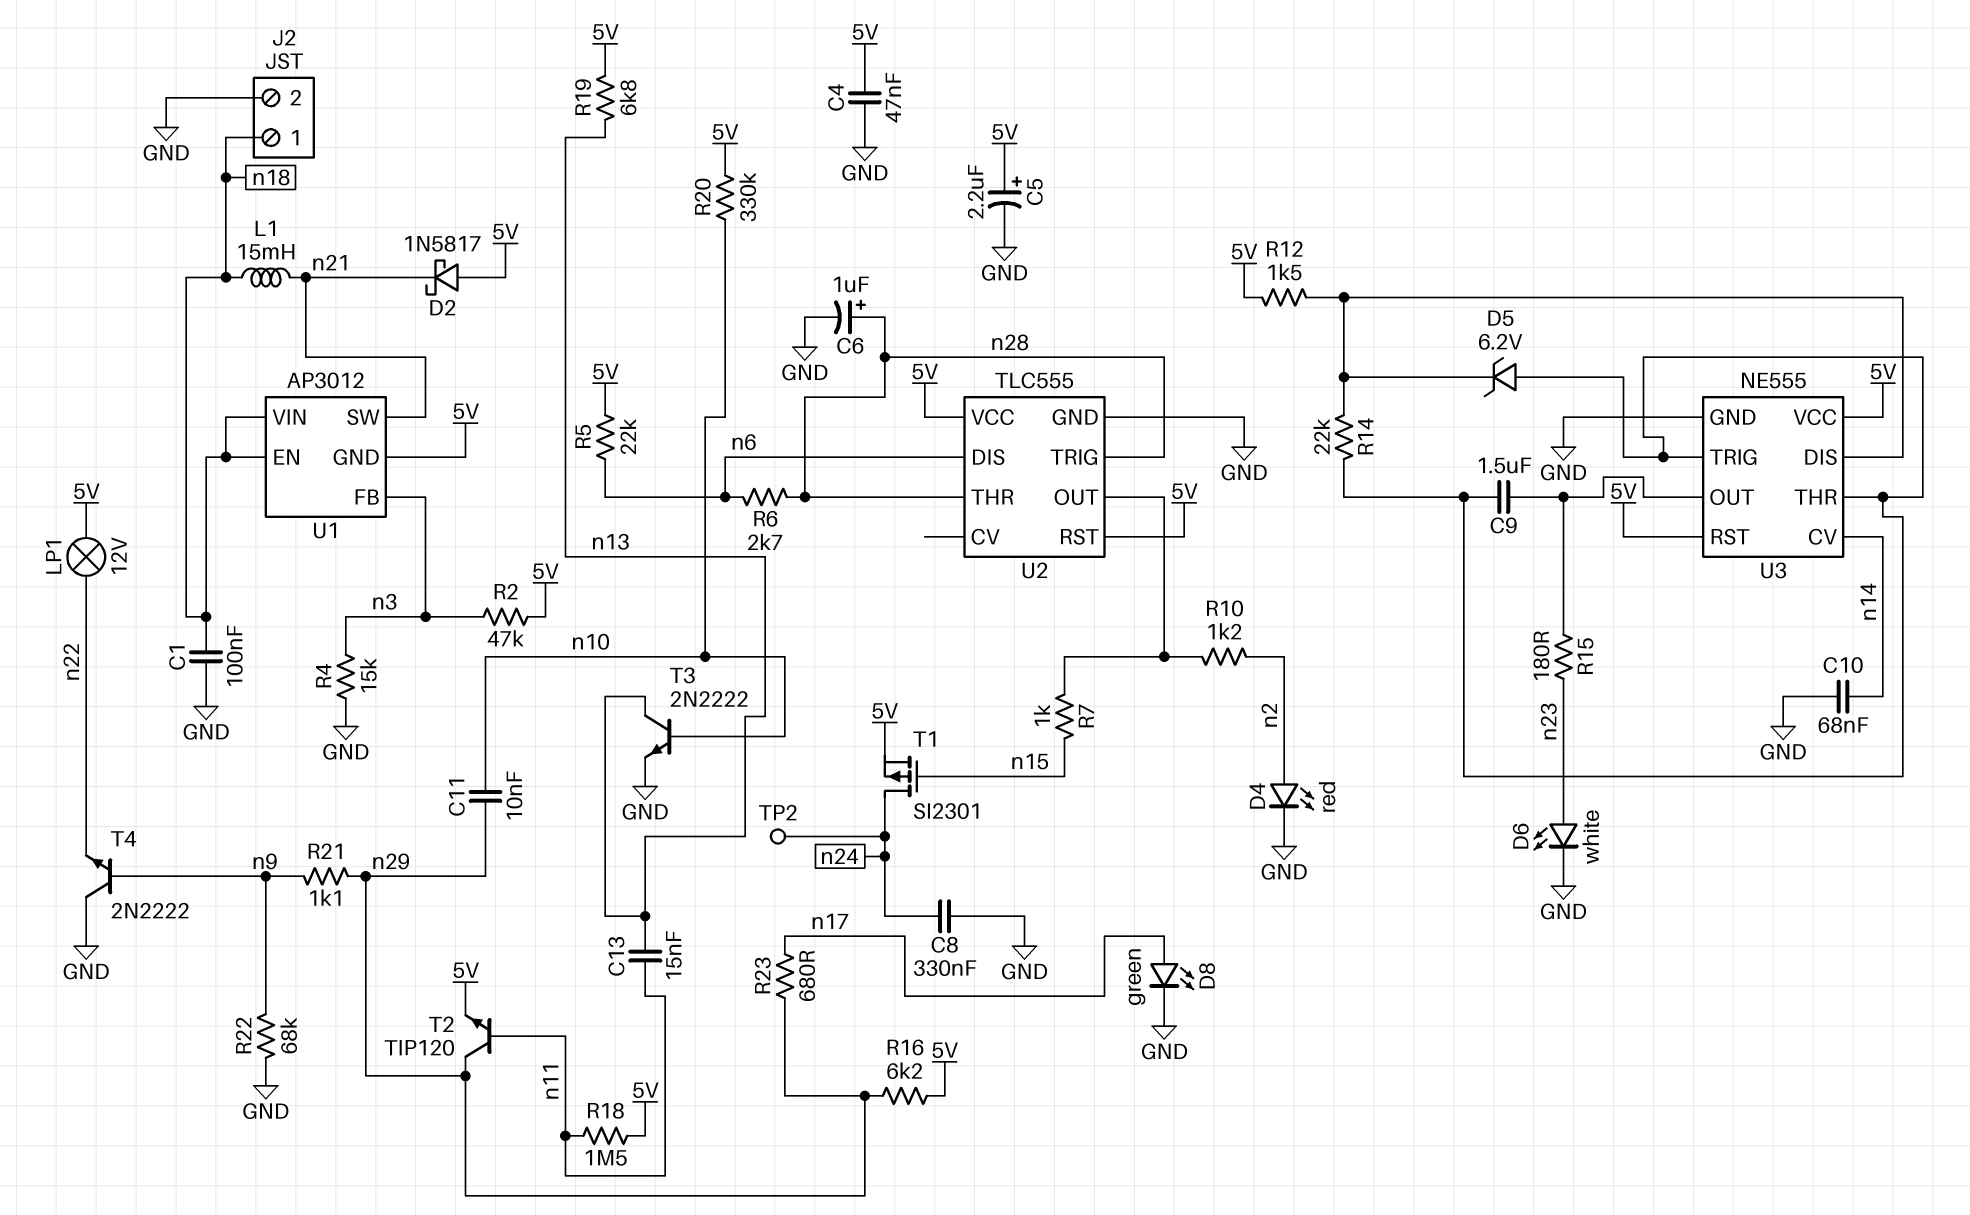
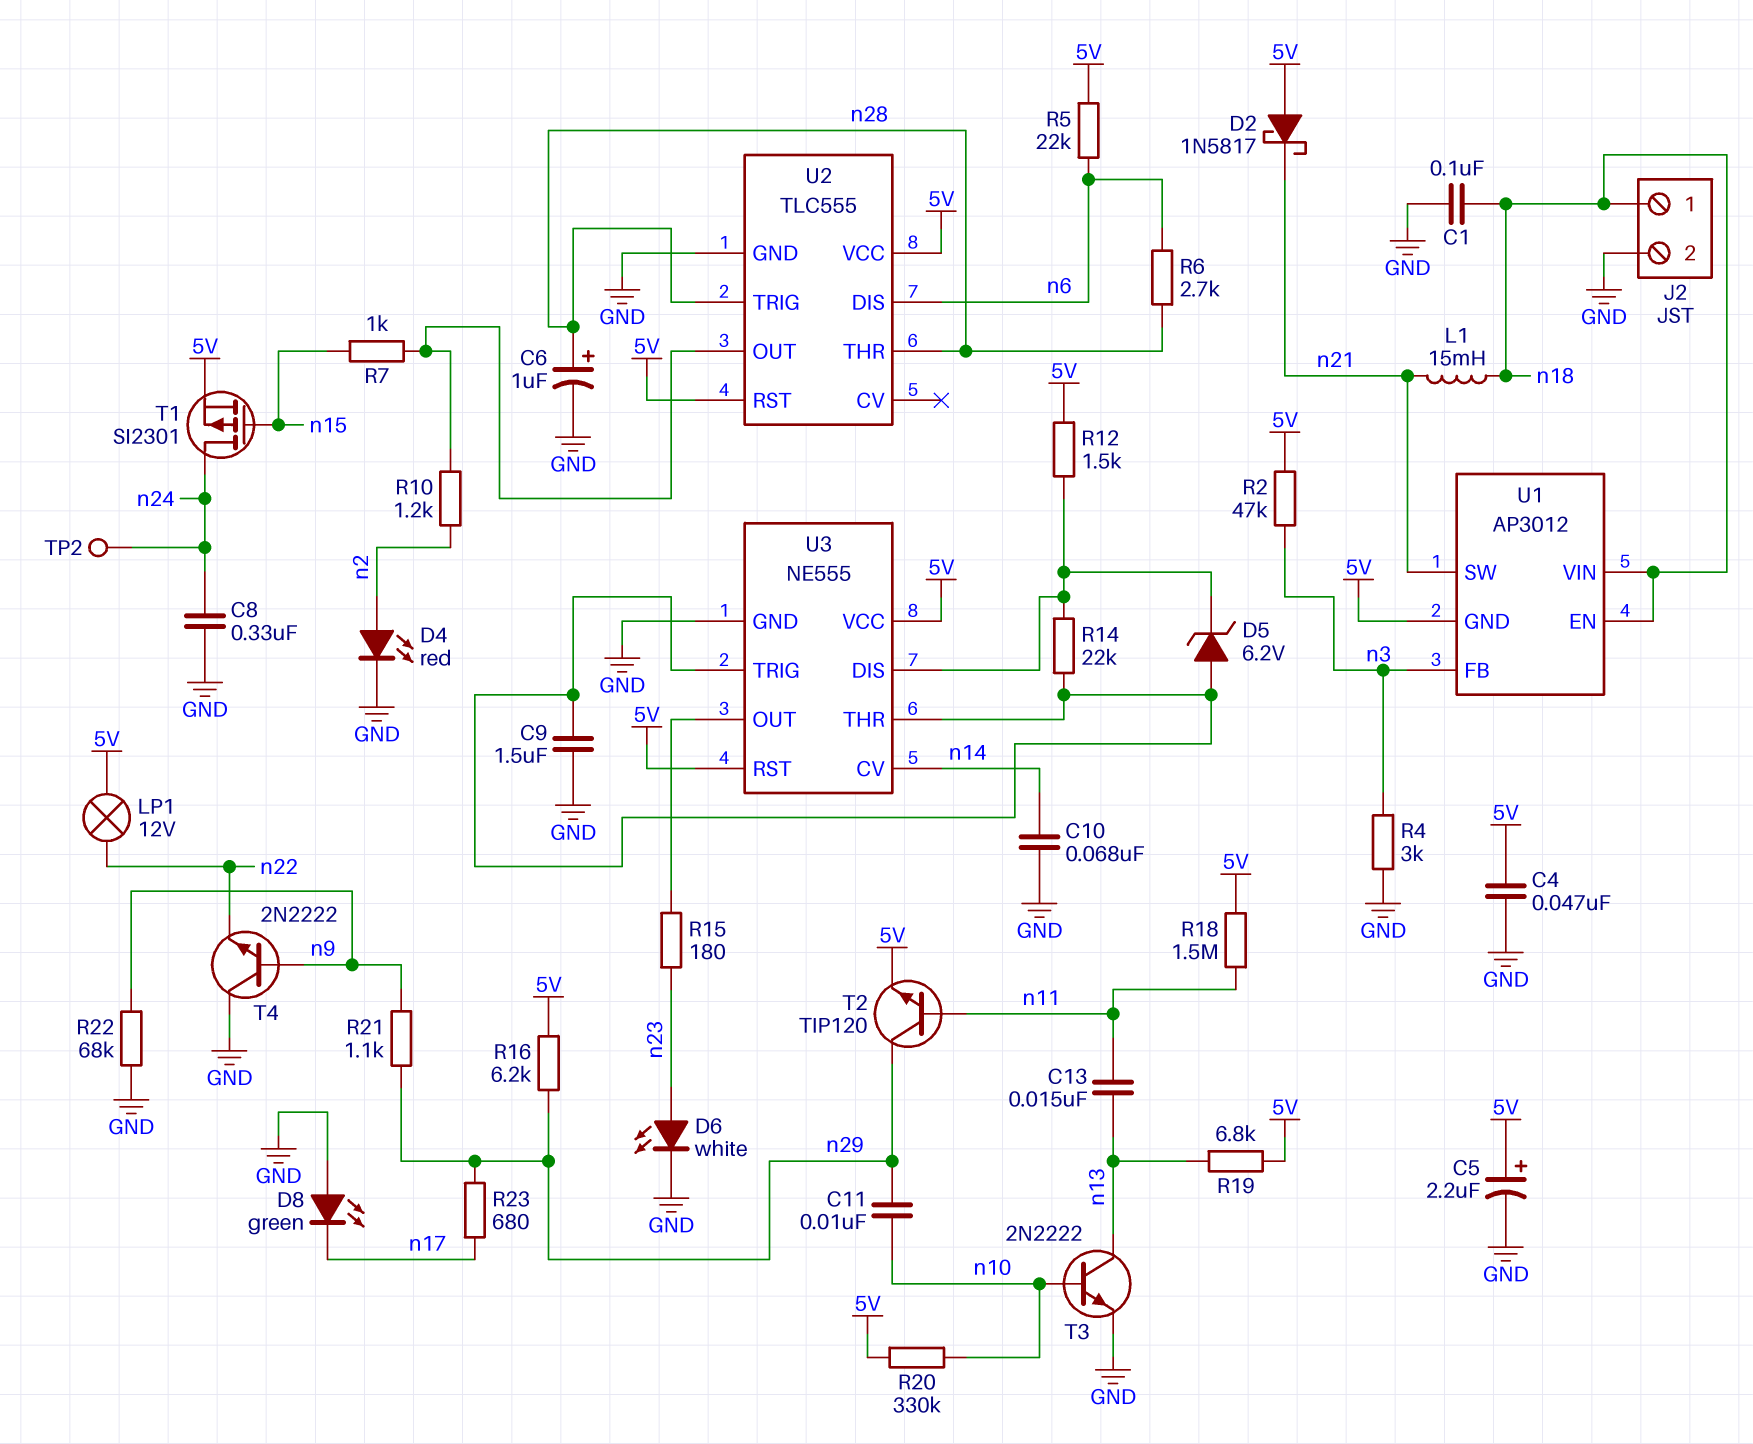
C9: 1.5uF (U3/OUT, U3/THR) -> 1.5uF (GND, U3/THR)
D8: LED green (A n17, K GND) -> LED green (A GND, K n17)
R4: 15k (GND, n3) -> 3k (GND, n3)

